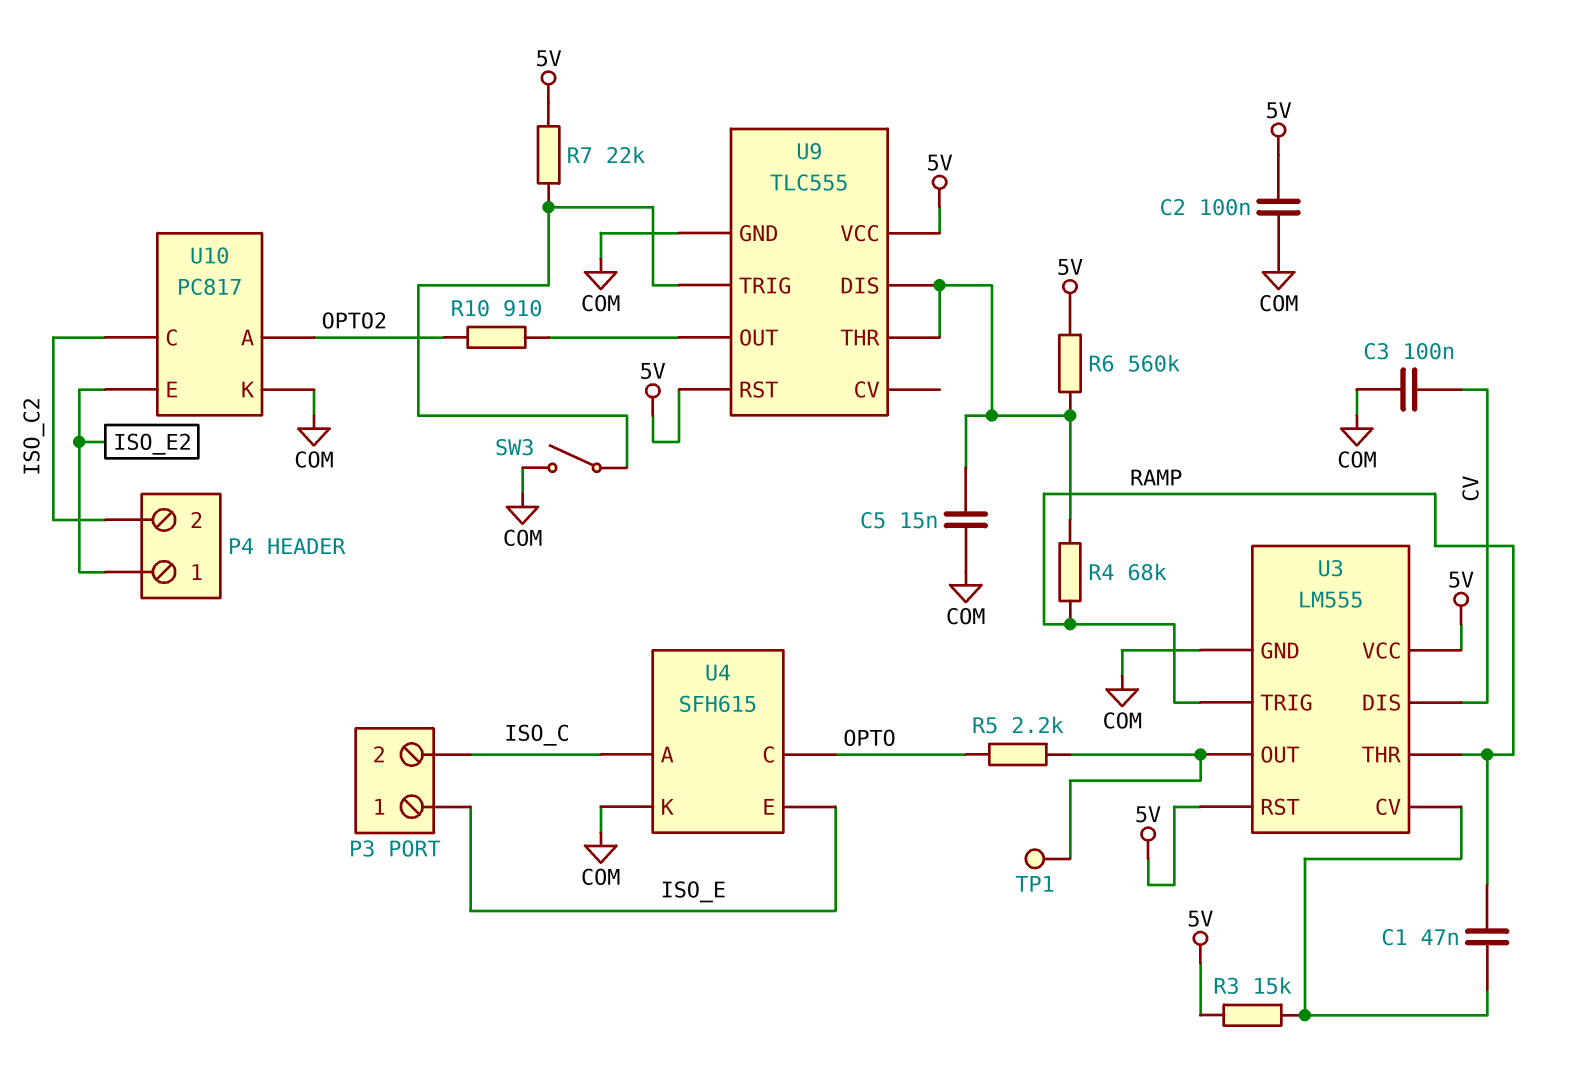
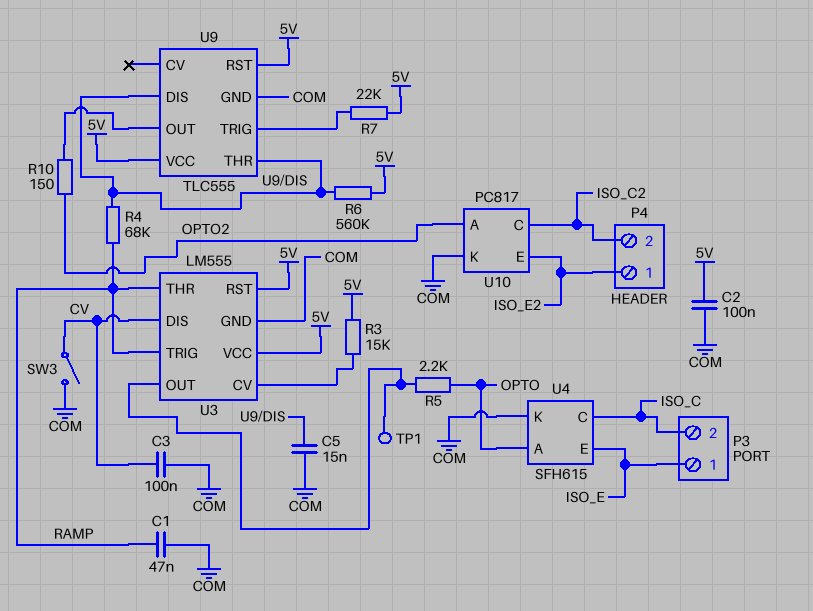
C1: 47nF (RAMP, U3/CV) -> 47nF (COM, RAMP)
R10: 910 (OPTO2, U9/OUT) -> 150 (OPTO2, U9/OUT)
SW3: switch (COM, U9/TRIG) -> switch (COM, CV)
U4 pin A: ISO_C -> OPTO
U4 pin C: OPTO -> ISO_C

